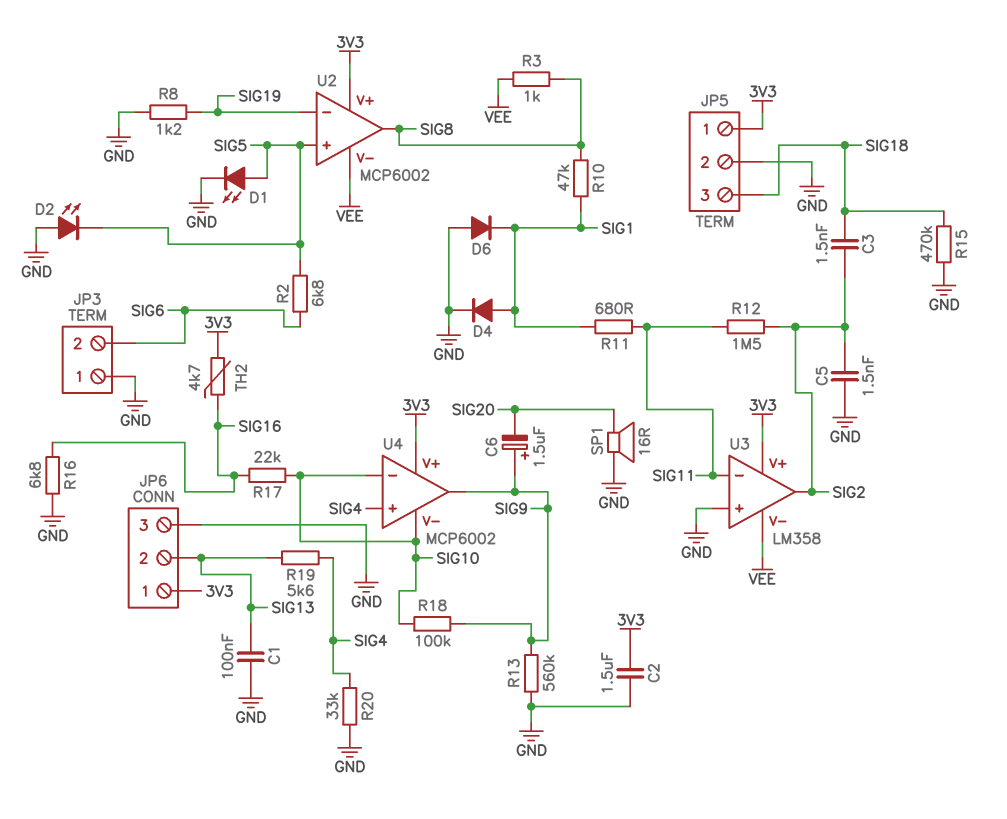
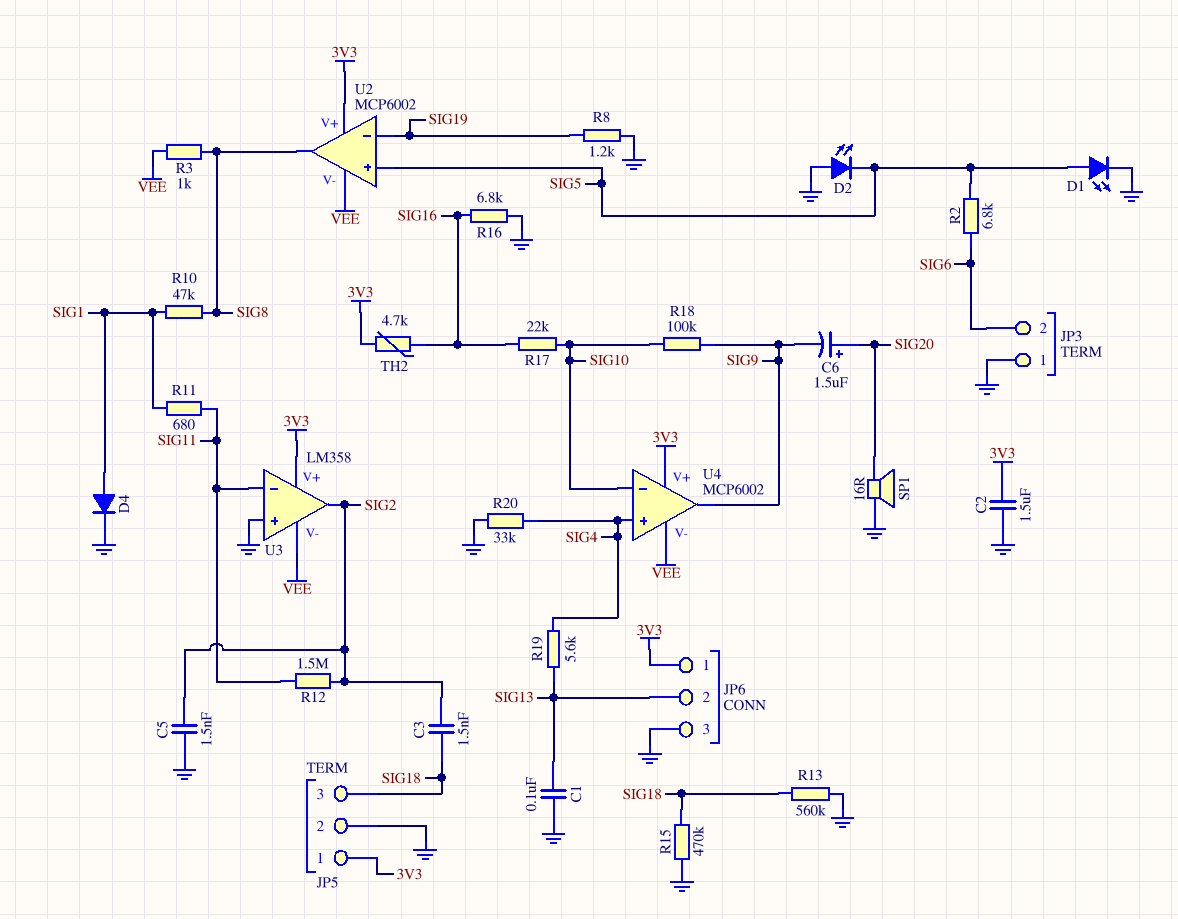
C6: 1.5uF (plus SIG9, minus SIG20) -> 1.5uF (plus SIG20, minus SIG9)
D6: diode (A GND, K SIG1) -> none
R13: 560k (GND, SIG9) -> 560k (GND, SIG18)
U4 pin V-: SIG10 -> VEE

